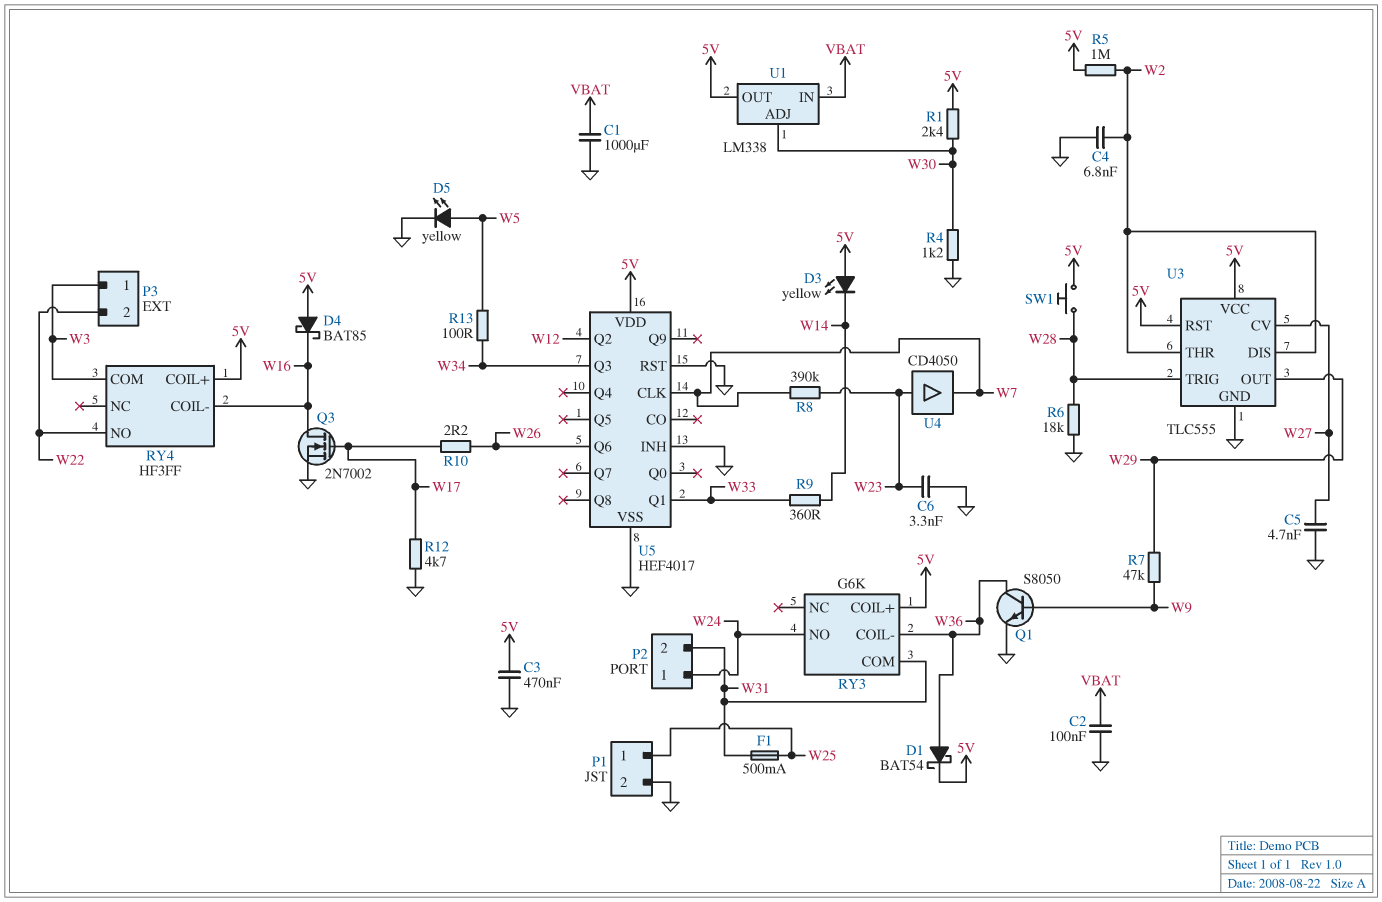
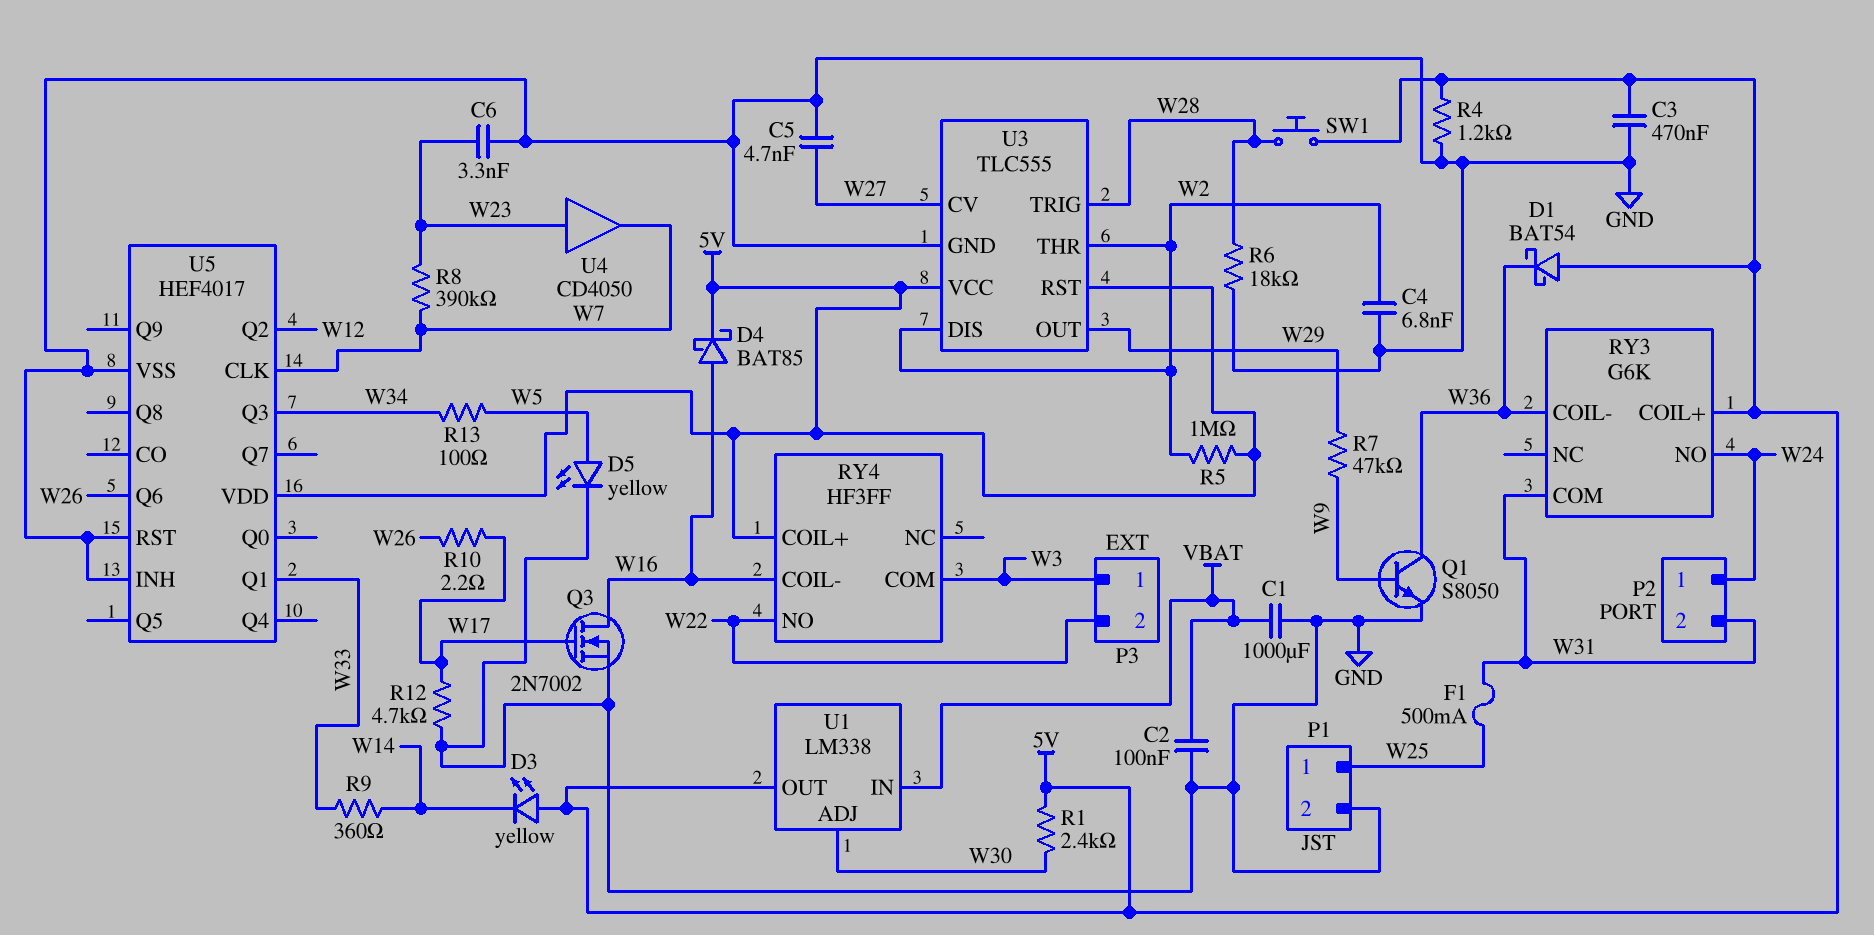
D1: schottky BAT54 (A W36, K 5V) -> schottky BAT54 (A 5V, K W36)
D4: schottky BAT85 (A 5V, K W16) -> schottky BAT85 (A W16, K 5V)
R4: 1.2k (GND, W30) -> 1.2k (5V, GND)

